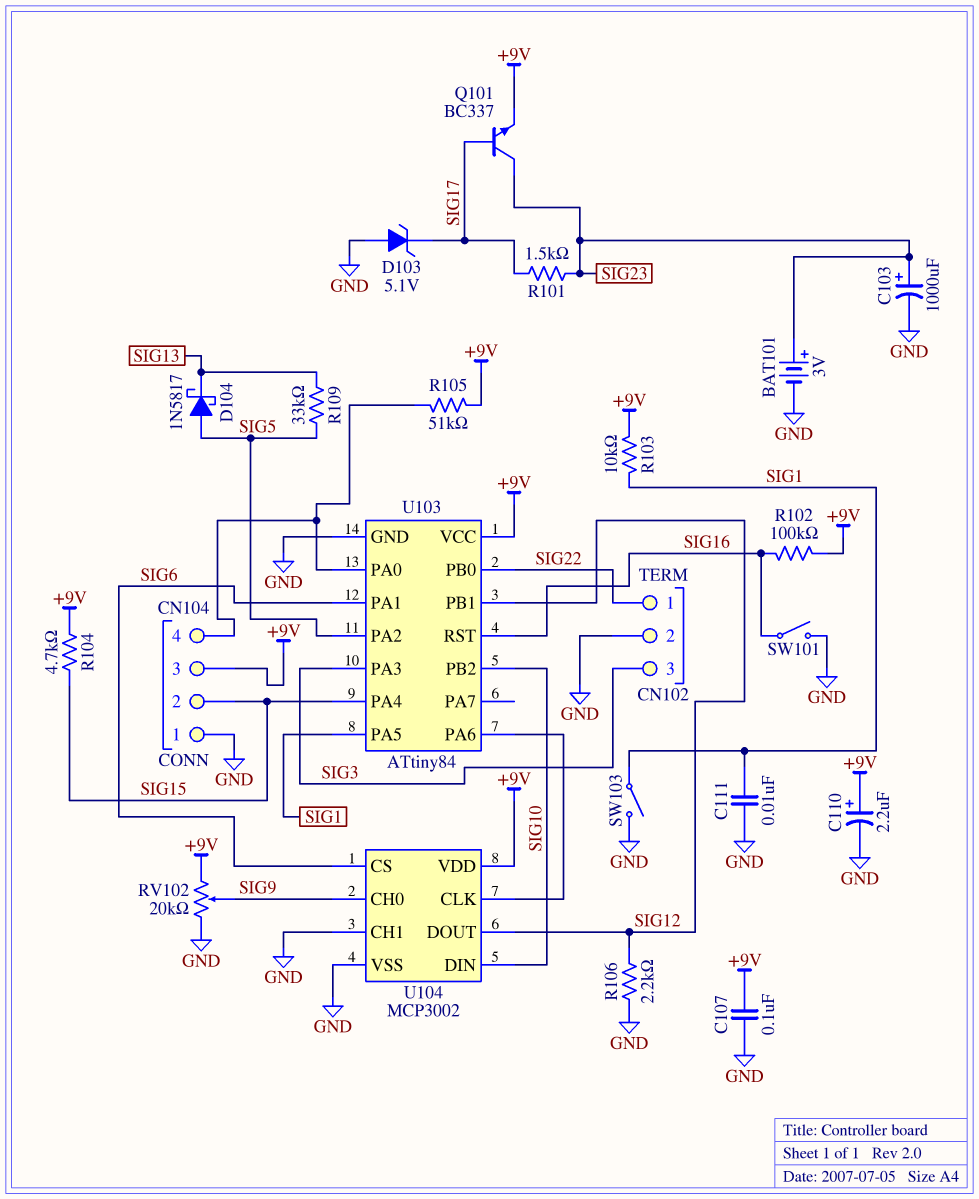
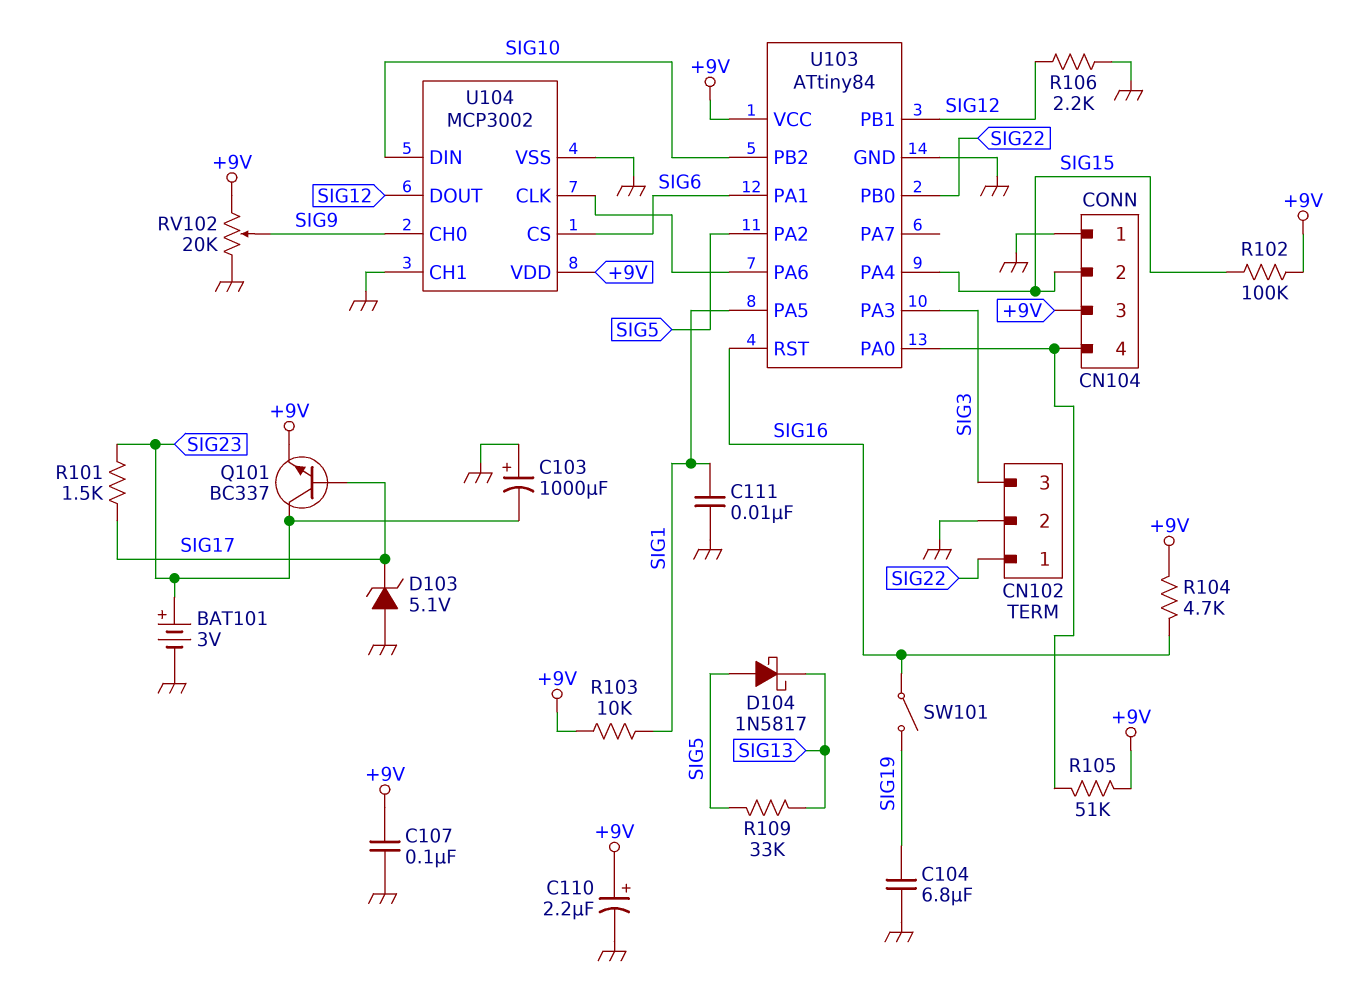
C103: 1000uF (plus SIG23, minus GND) -> 1000uF (plus GND, minus SIG23)
C104: none -> 6.8uF (GND, SIG19)
R102: 100k (+9V, SIG16) -> 100k (+9V, SIG15)
R104: 4.7k (+9V, SIG15) -> 4.7k (+9V, SIG16)
SW101: switch (GND, SIG16) -> switch (SIG16, SIG19)
SW103: switch (GND, SIG1) -> none

